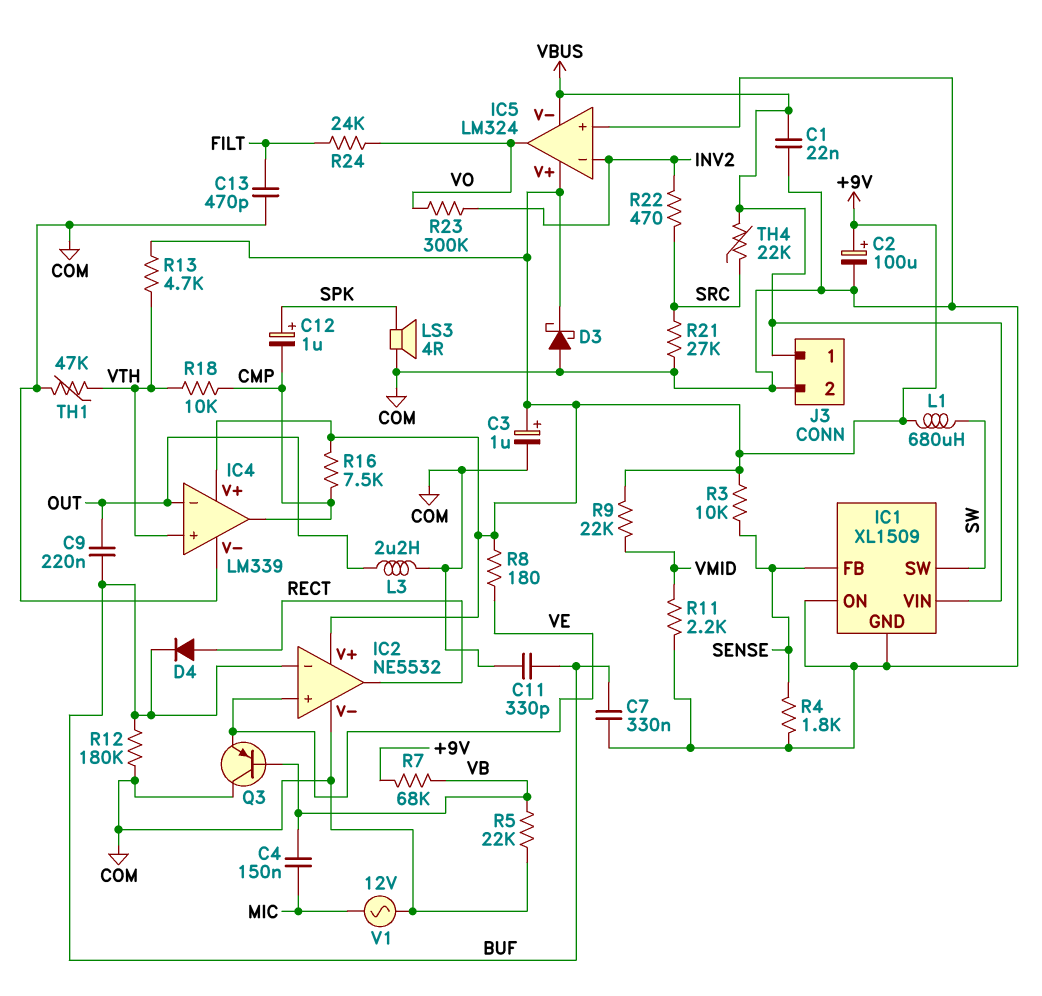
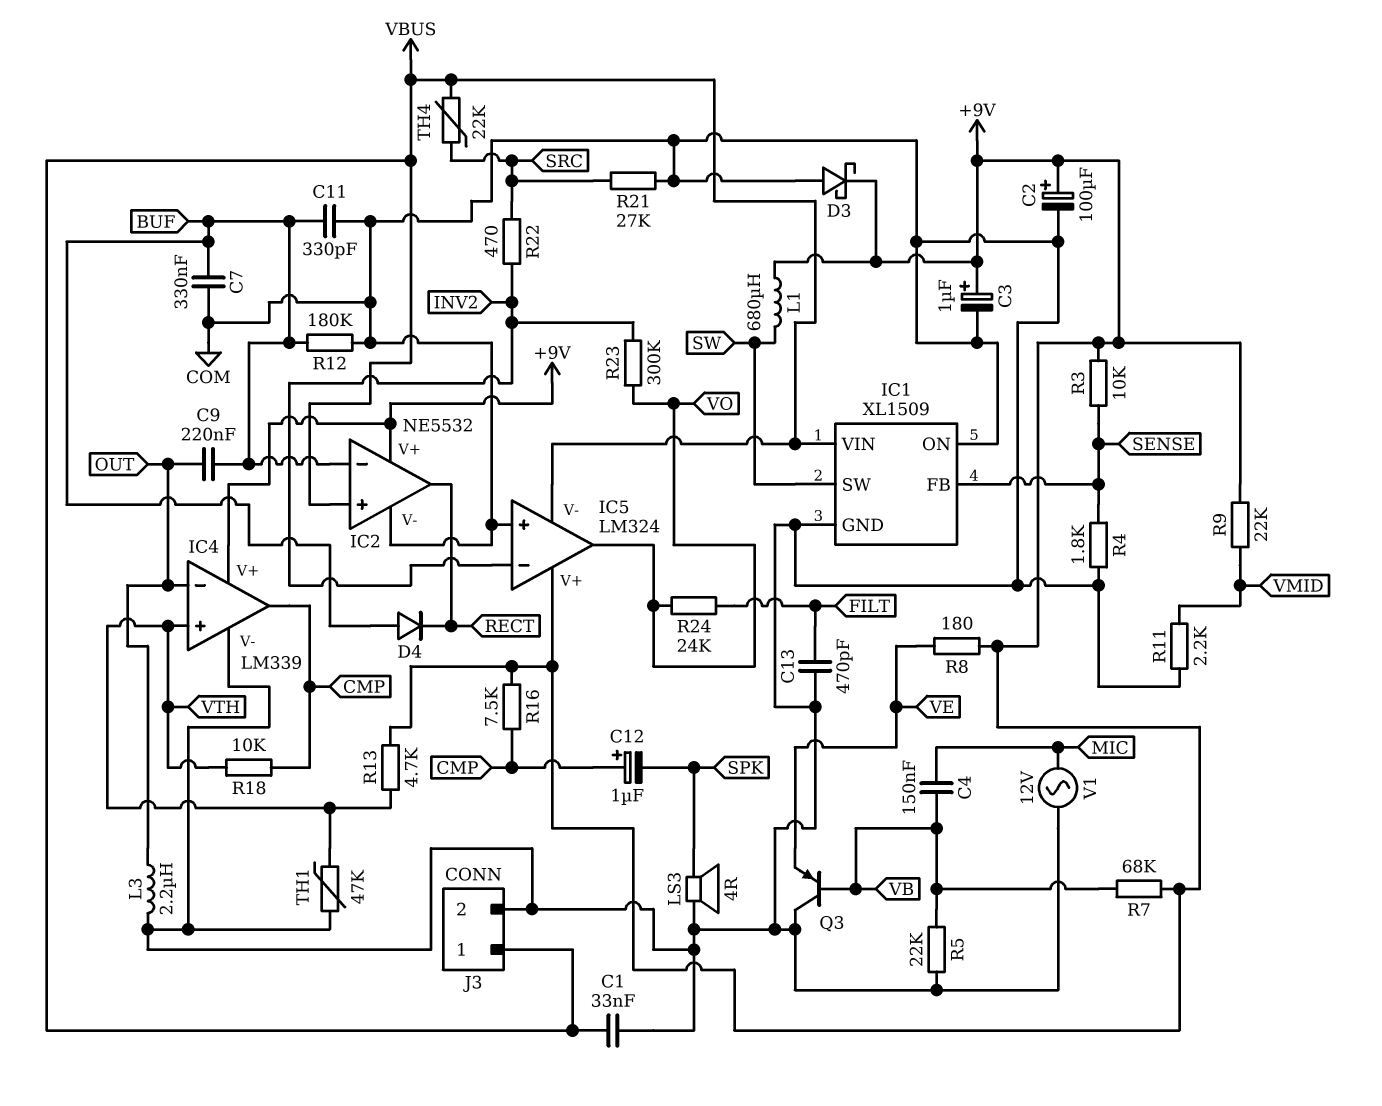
C1: 22nF (COM, VBUS) -> 33nF (COM, VBUS)
C12: 1uF (plus SPK, minus CMP) -> 1uF (plus CMP, minus SPK)
D4: diode (A RECT, K BUF) -> diode (A BUF, K RECT)
IC2 pin in+: VE -> VBUS

